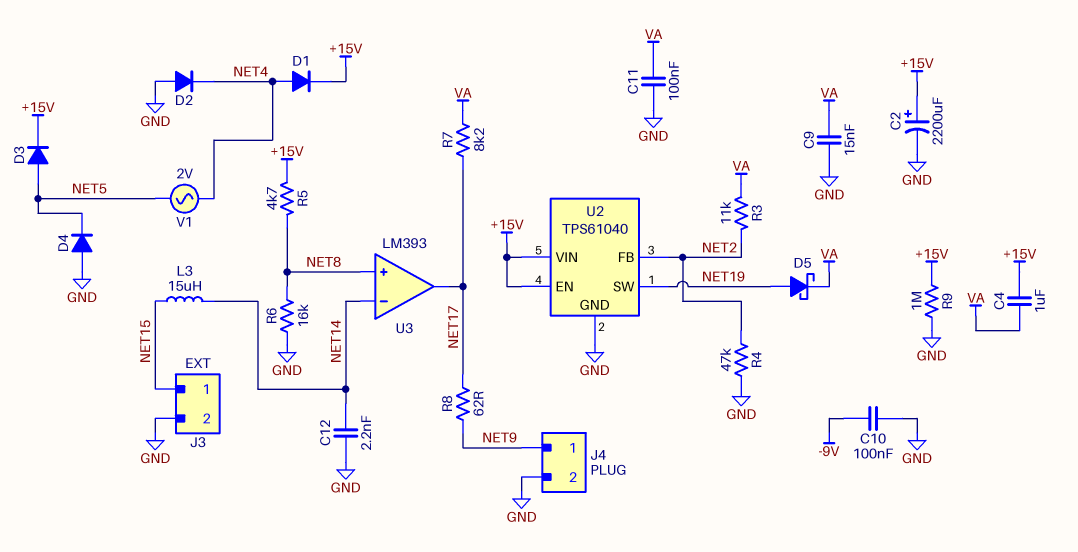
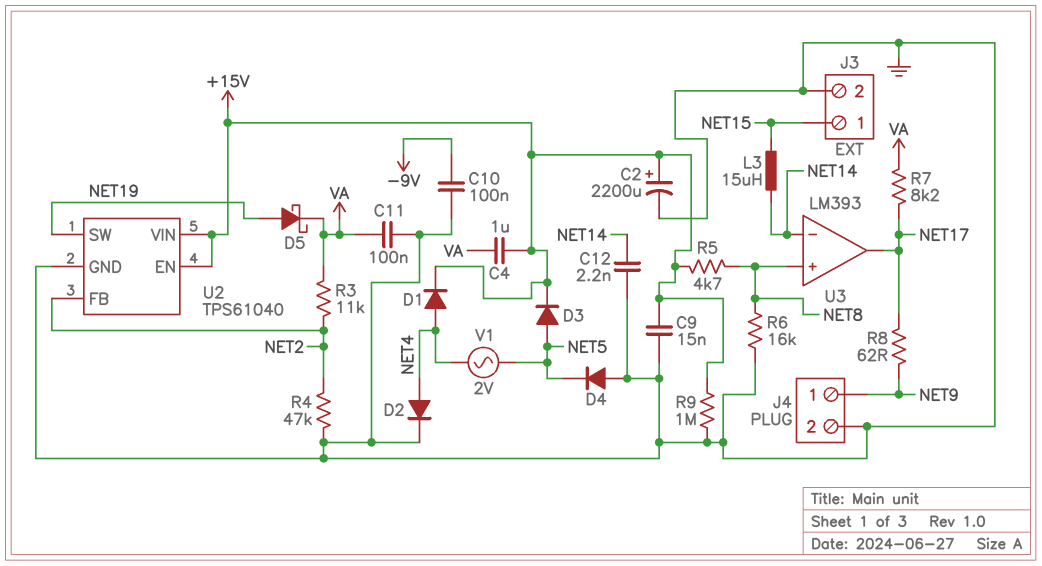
C9: 15nF (GND, VA) -> 15nF (+15V, GND)
D2: diode (A GND, K NET4) -> diode (A NET4, K GND)

